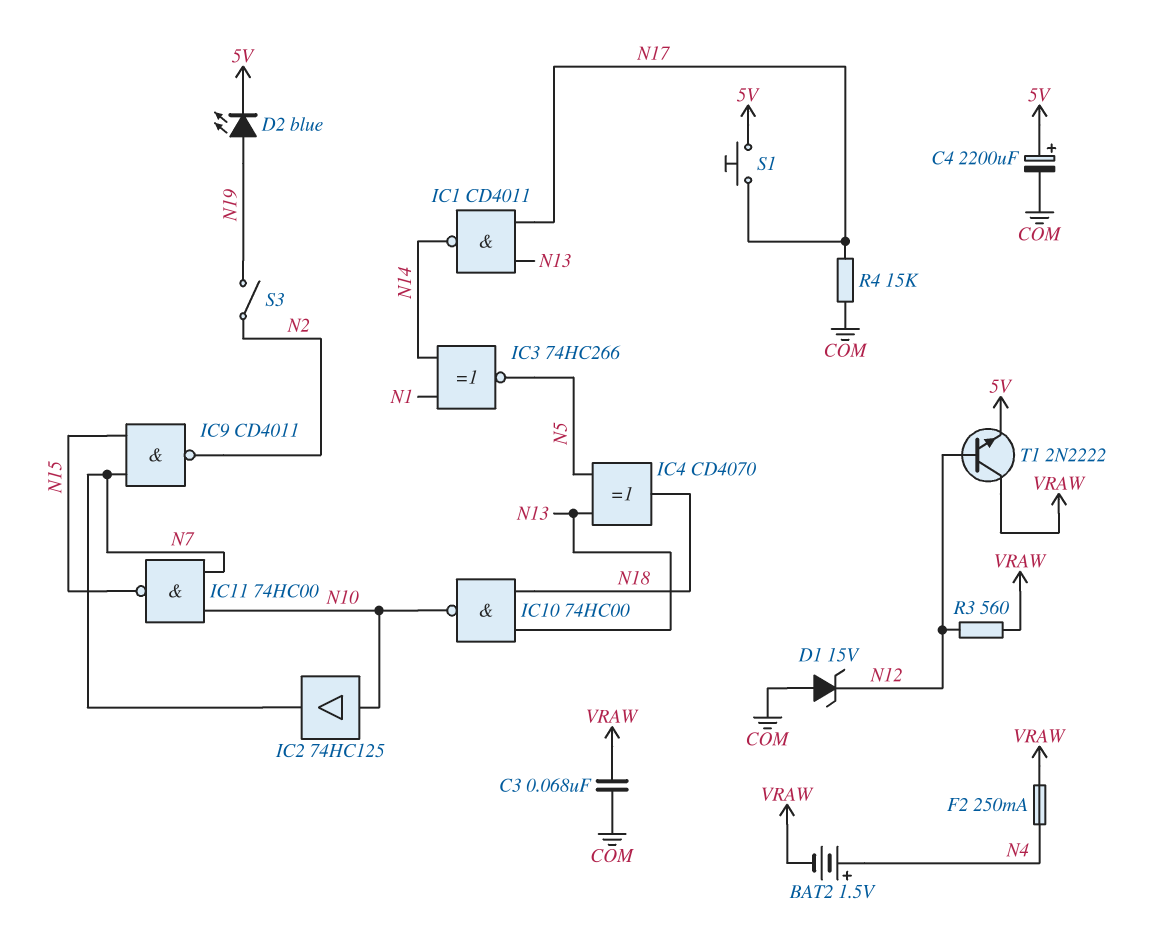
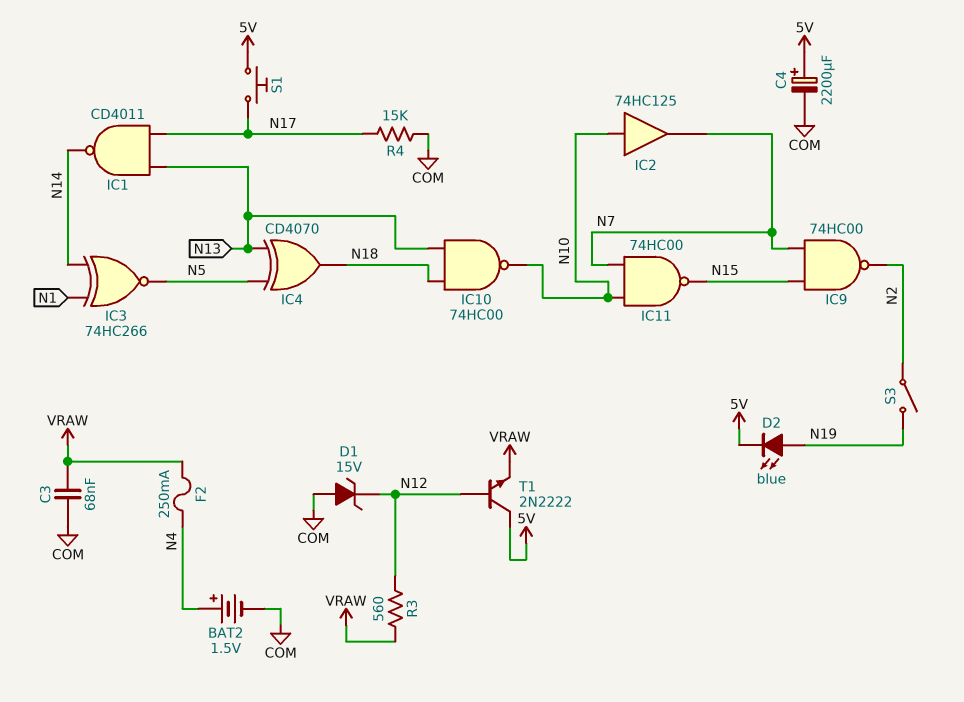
BAT2: 1.5V (plus N4, minus VRAW) -> 1.5V (plus N4, minus COM)
IC9: NAND CD4011 (in N7, in N15, out N2) -> NAND 74HC00 (in N7, in N15, out N2)
T1: NPN 2N2222 (B N12, C VRAW, E 5V) -> NPN 2N2222 (B N12, C 5V, E VRAW)

